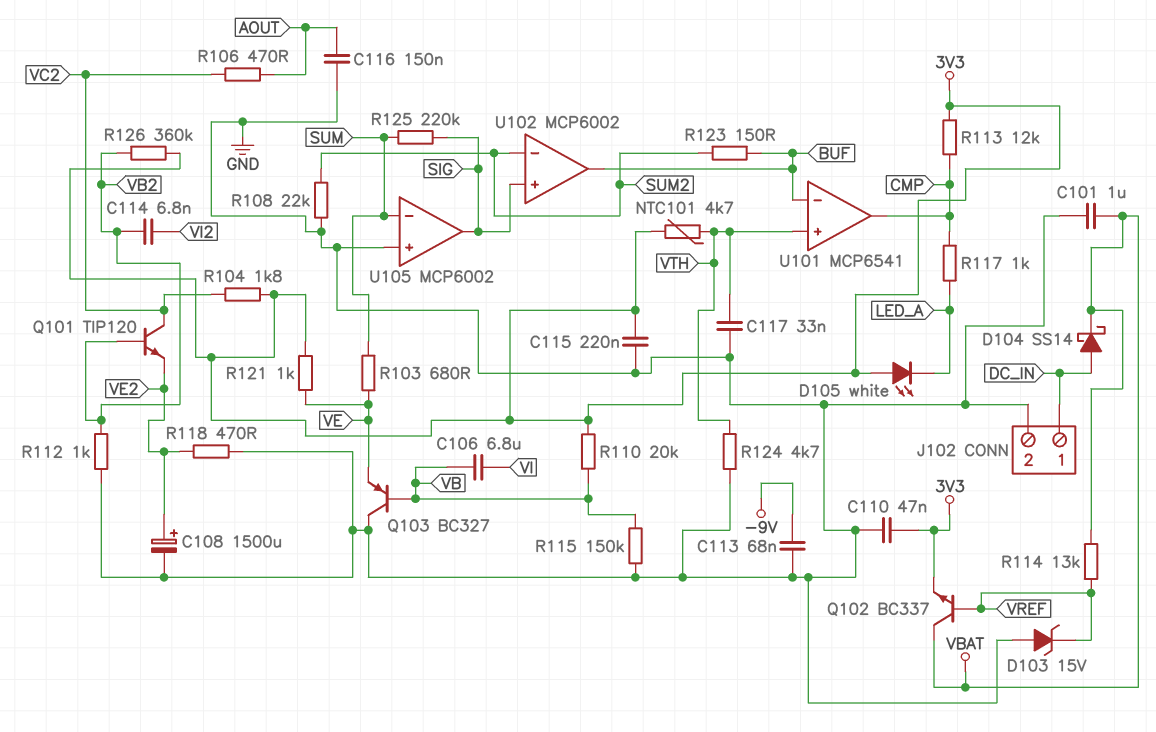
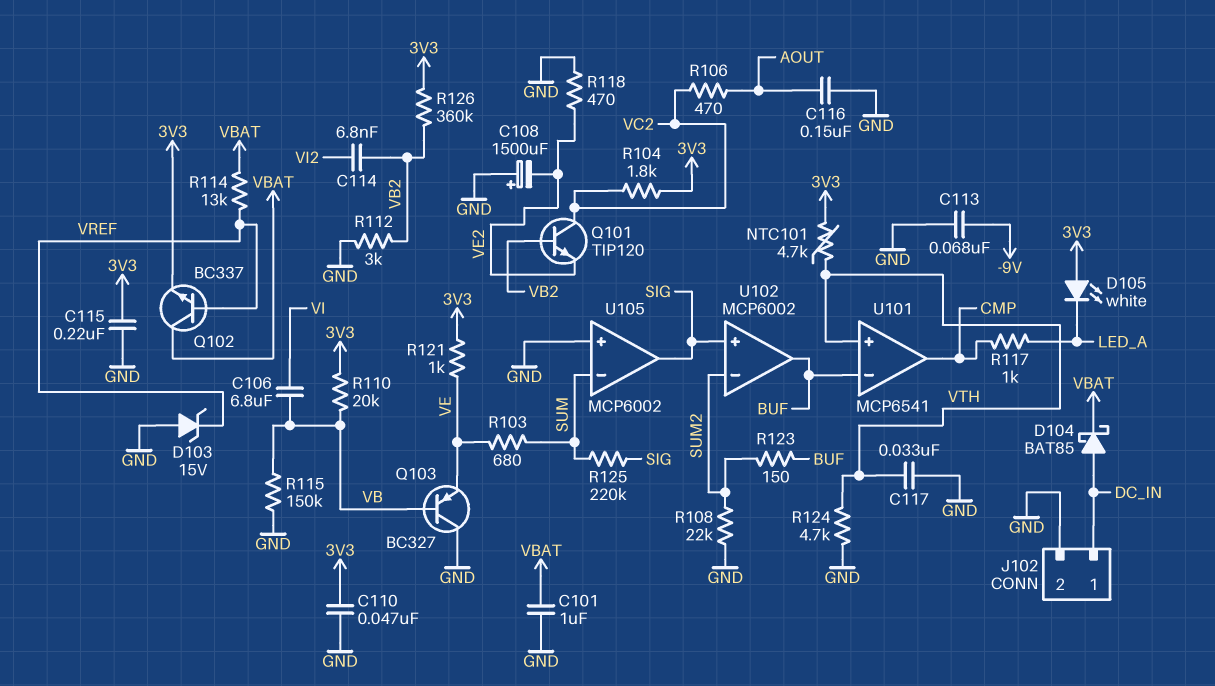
C108: 1500uF (plus VE2, minus GND) -> 1500uF (plus GND, minus VE2)
D104: schottky SS14 (A DC_IN, K VBAT) -> schottky BAT85 (A DC_IN, K VBAT)
R112: 1k (GND, VB2) -> 3k (GND, VB2)
R113: 12k (3V3, CMP) -> none

